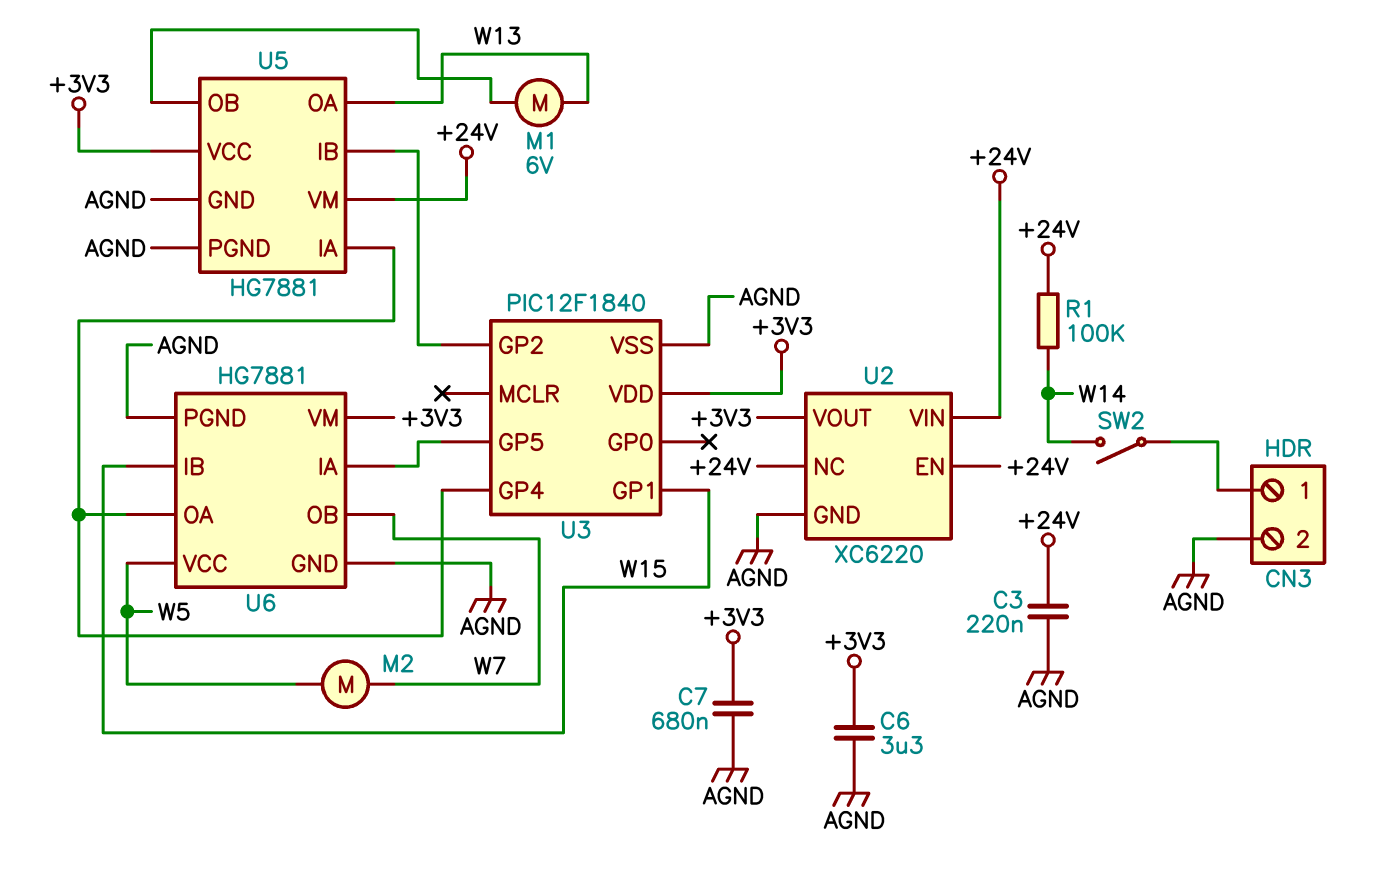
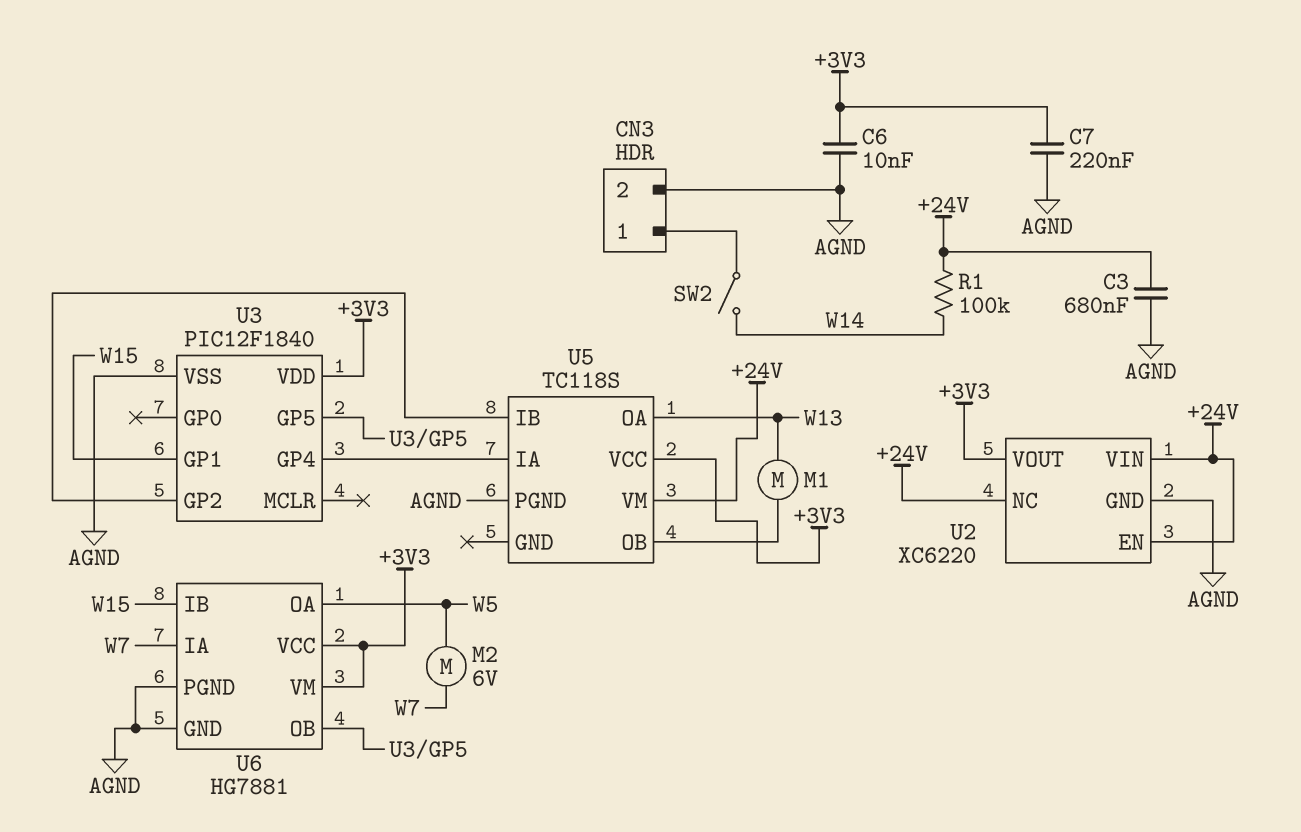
C3: 220nF (+24V, AGND) -> 680nF (+24V, AGND)
C6: 3.3uF (+3V3, AGND) -> 10nF (+3V3, AGND)
C7: 680nF (+3V3, AGND) -> 220nF (+3V3, AGND)
M1: motor 6V (U5/OB, W13) -> motor (U5/OB, W13)
M2: motor (W5, W7) -> motor 6V (W5, W7)
U5: HG7881 -> TC118S
U5 pin GND: AGND -> none
U6 pin IA: U3/GP5 -> W7
U6 pin OA: U3/GP4 -> W5
U6 pin OB: W7 -> U3/GP5
U6 pin VCC: W5 -> +3V3

